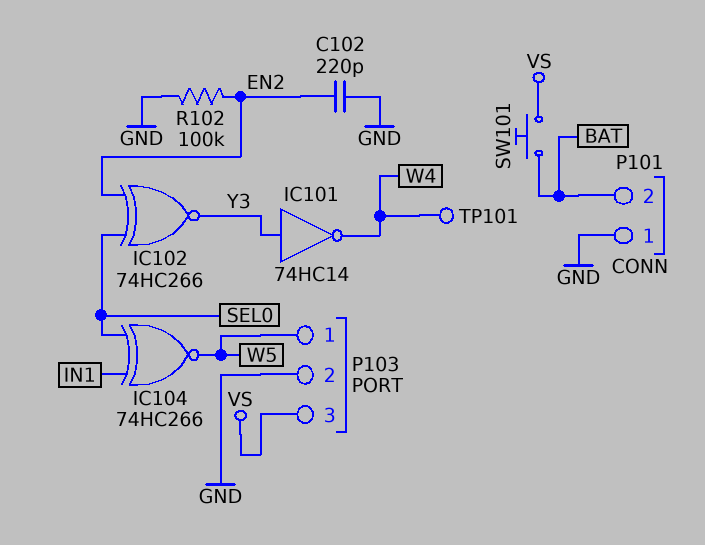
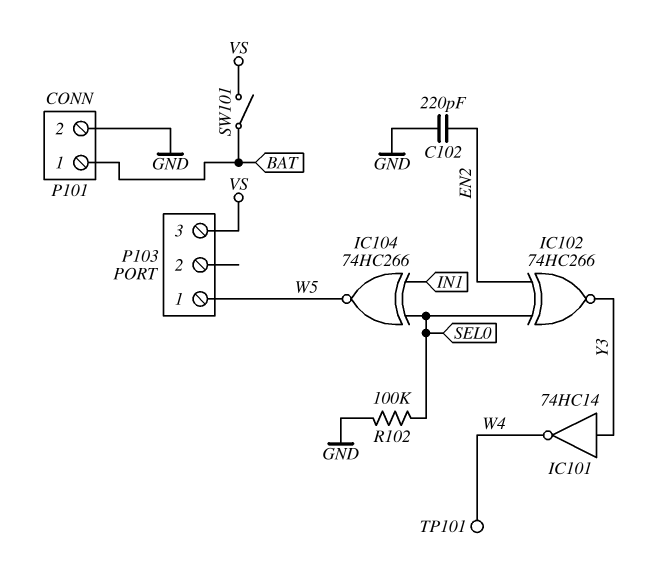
P101 pin 1: GND -> BAT
P101 pin 2: BAT -> GND
P103 pin 2: GND -> none
R102: 100k (EN2, GND) -> 100k (GND, SEL0)
SW101: button (BAT, VS) -> switch (BAT, VS)

